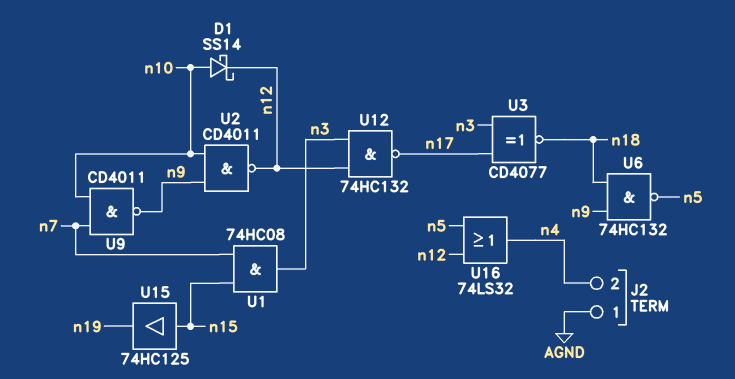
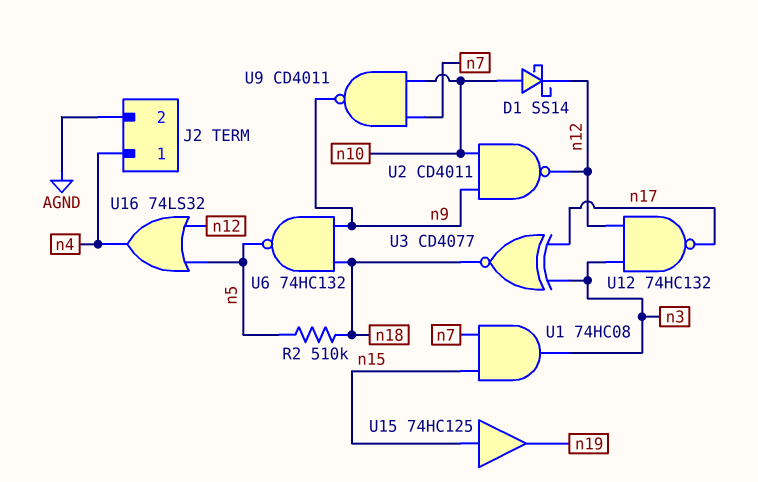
J2 pin 1: AGND -> n4
J2 pin 2: n4 -> AGND
R2: none -> 510k (n5, n18)

